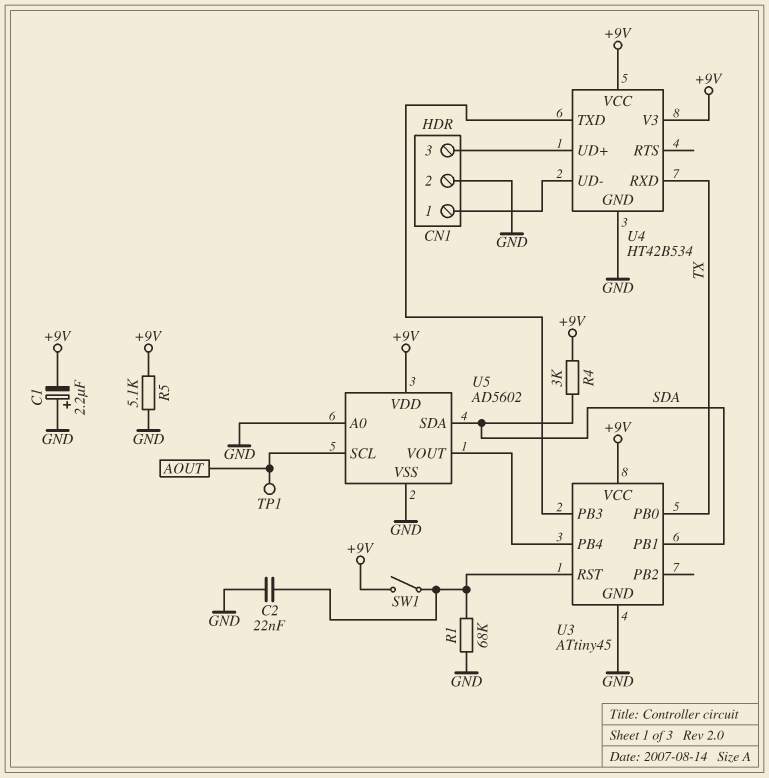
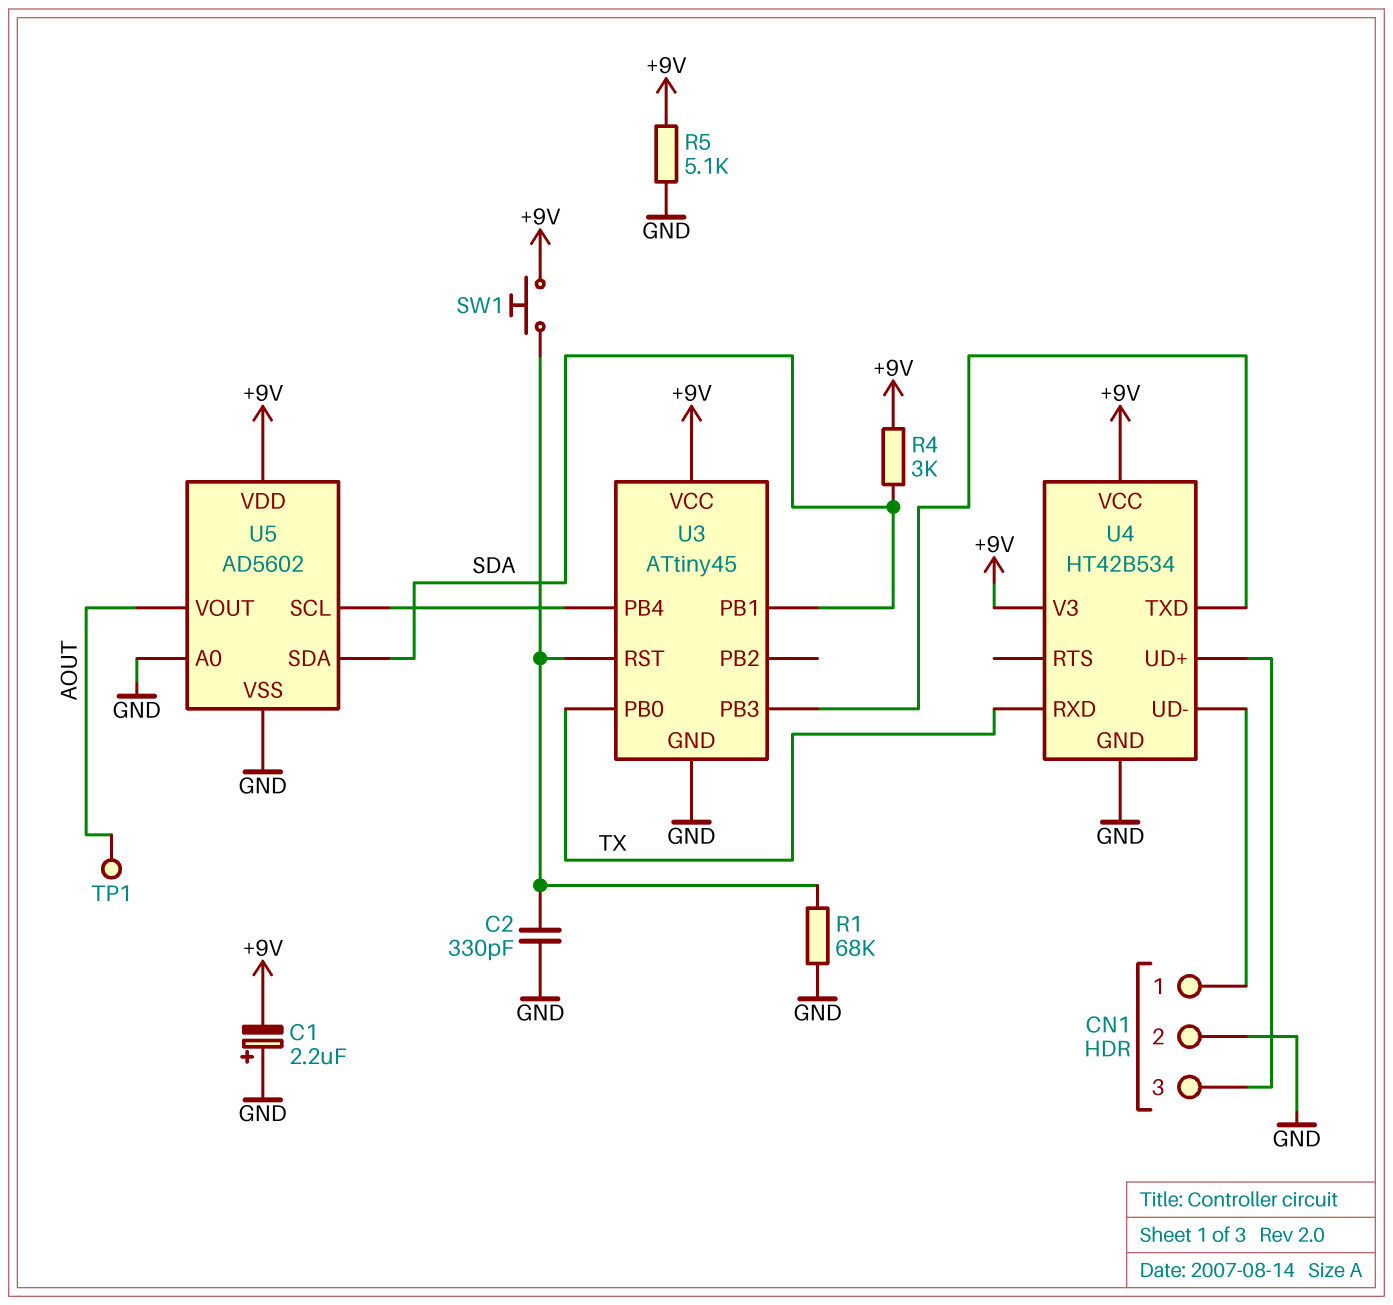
C2: 22nF (GND, U3/RST) -> 330pF (GND, U3/RST)
SW1: switch (+9V, U3/RST) -> button (+9V, U3/RST)
U5 pin SCL: AOUT -> U3/PB4
U5 pin VOUT: U3/PB4 -> AOUT

